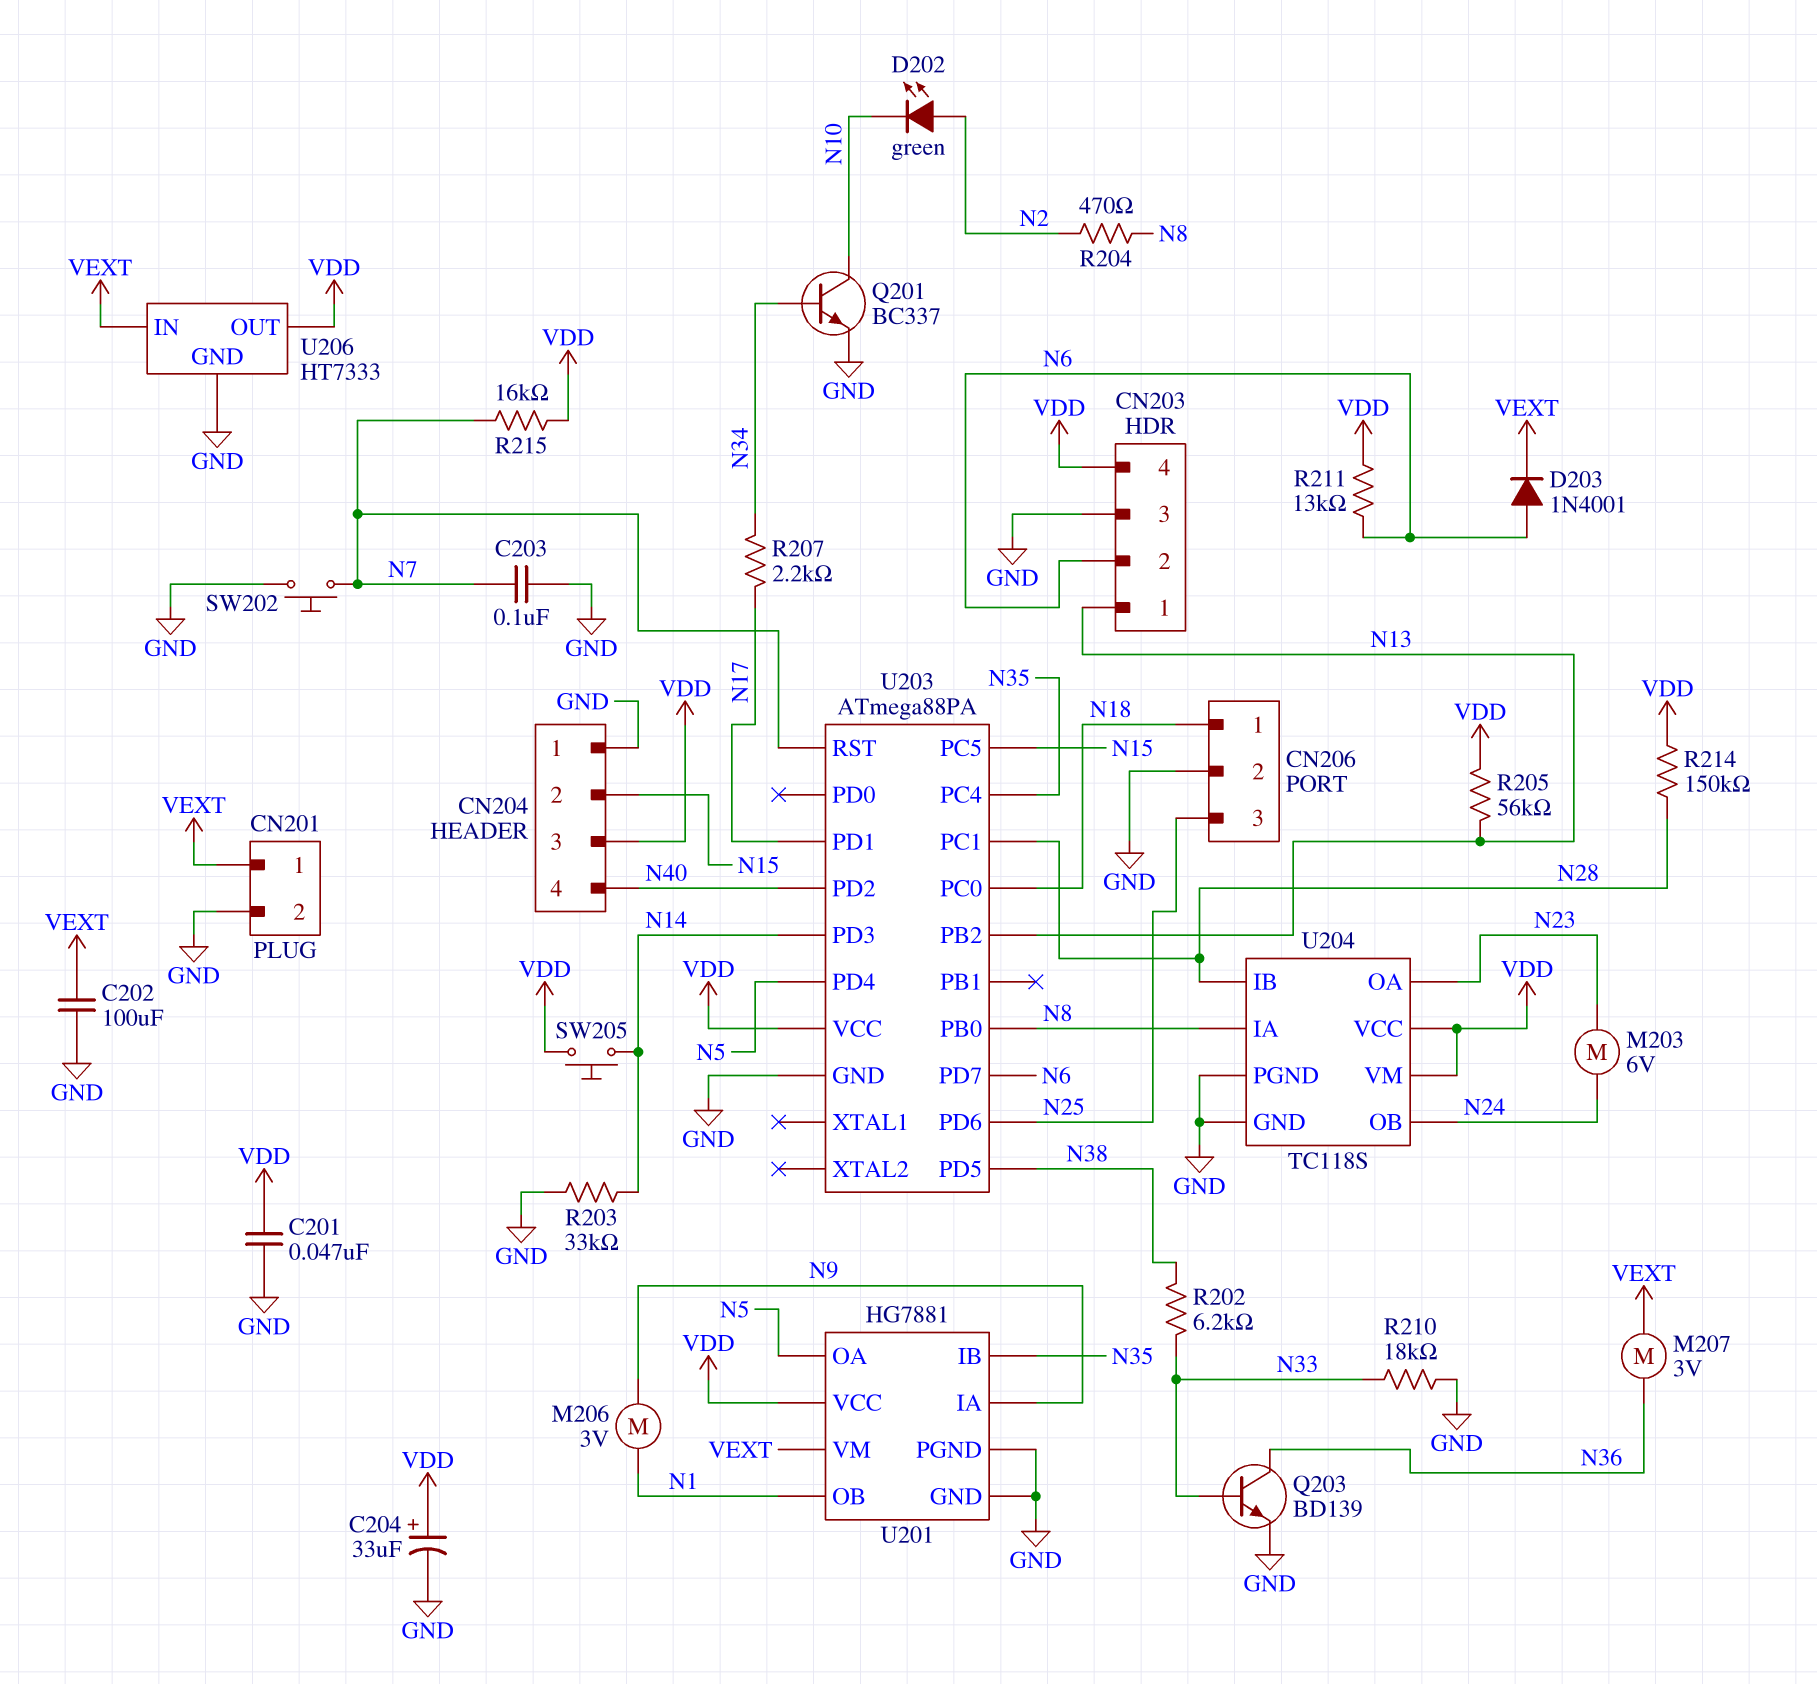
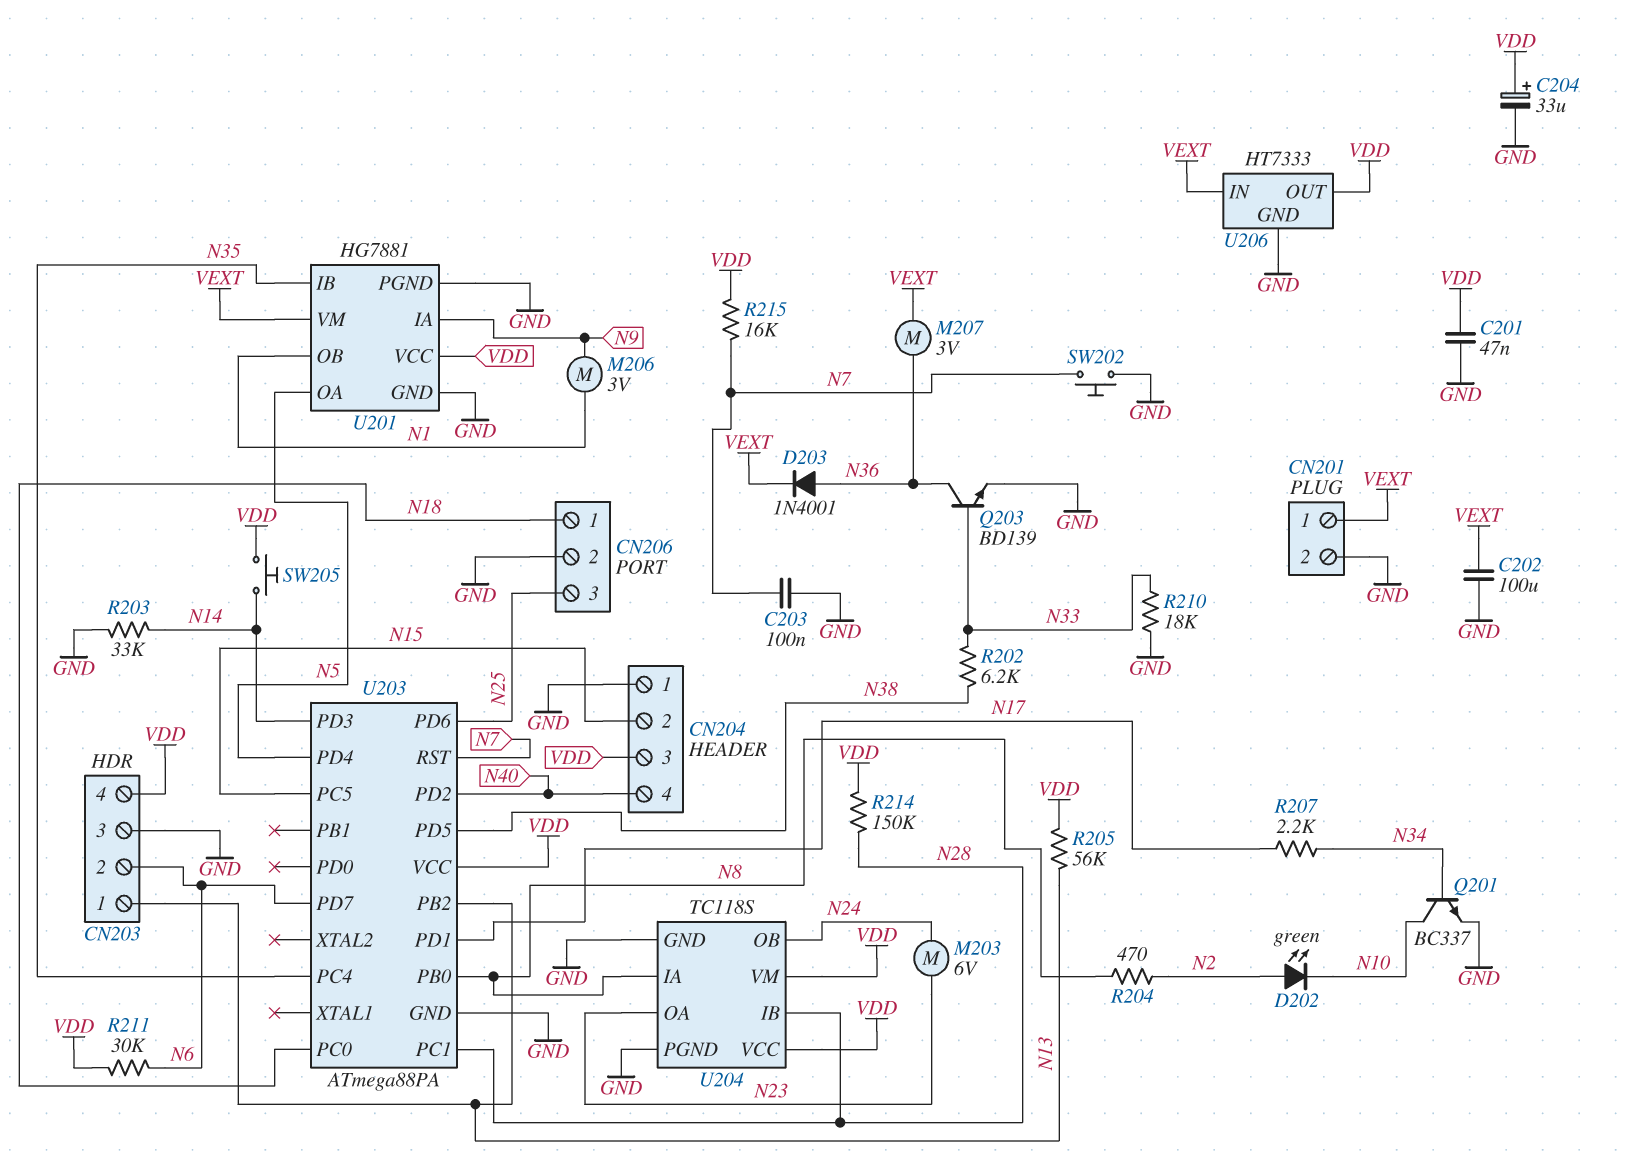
D203: diode 1N4001 (A N6, K VEXT) -> diode 1N4001 (A N36, K VEXT)
R211: 13k (N6, VDD) -> 30k (N6, VDD)

